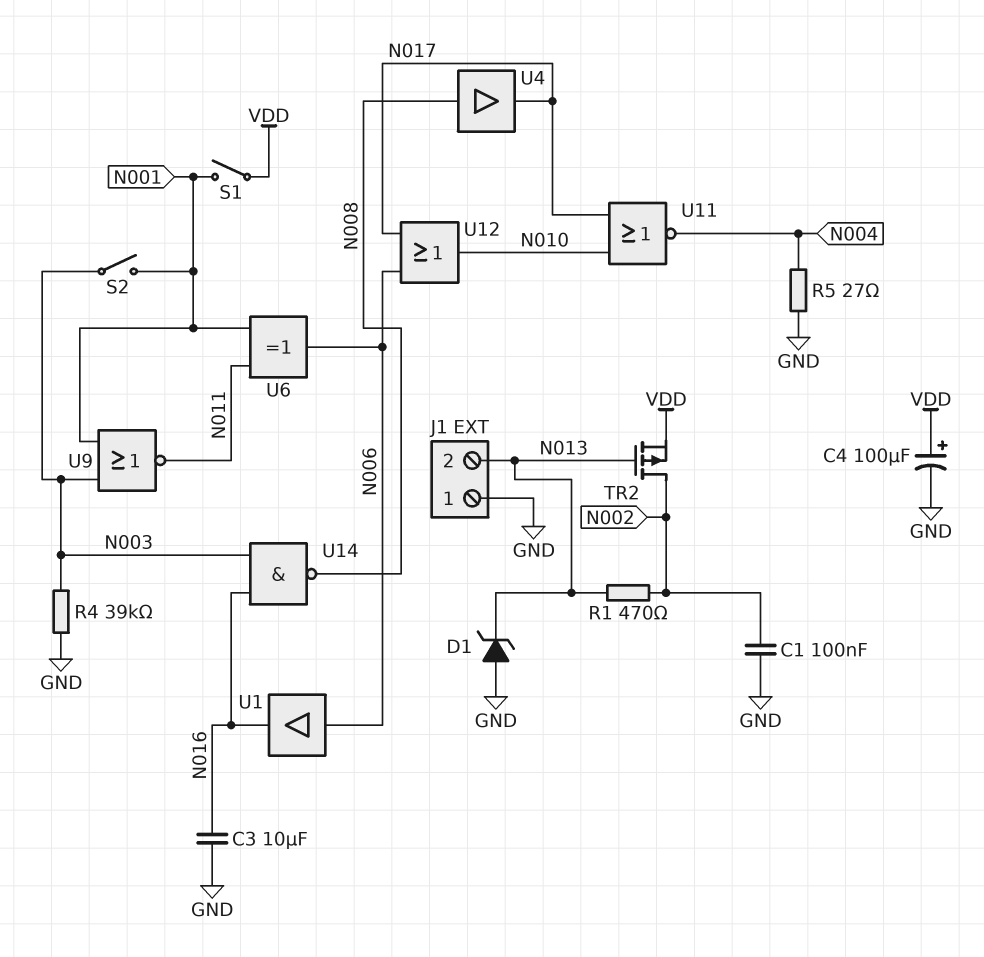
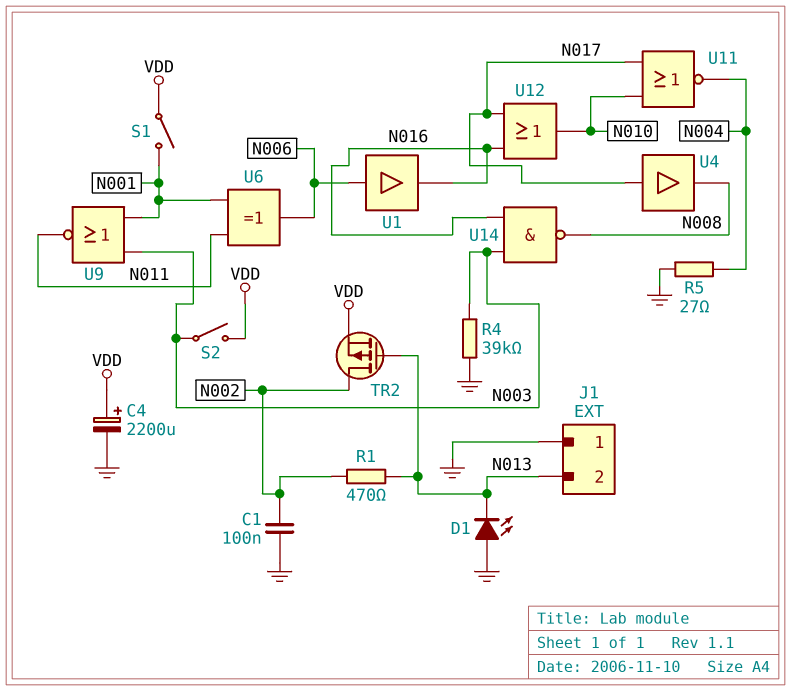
C3: 10uF (GND, N016) -> none
C4: 100uF (plus VDD, minus GND) -> 2200uF (plus VDD, minus GND)
D1: zener (A GND, K N013) -> LED (A GND, K N013)
S2: switch (N001, N003) -> switch (N003, VDD)
U4: buffer (in N008, out N017) -> buffer (in N017, out N008)
U12: OR (in N006, in N017, out N010) -> OR (in N016, in N017, out N010)

